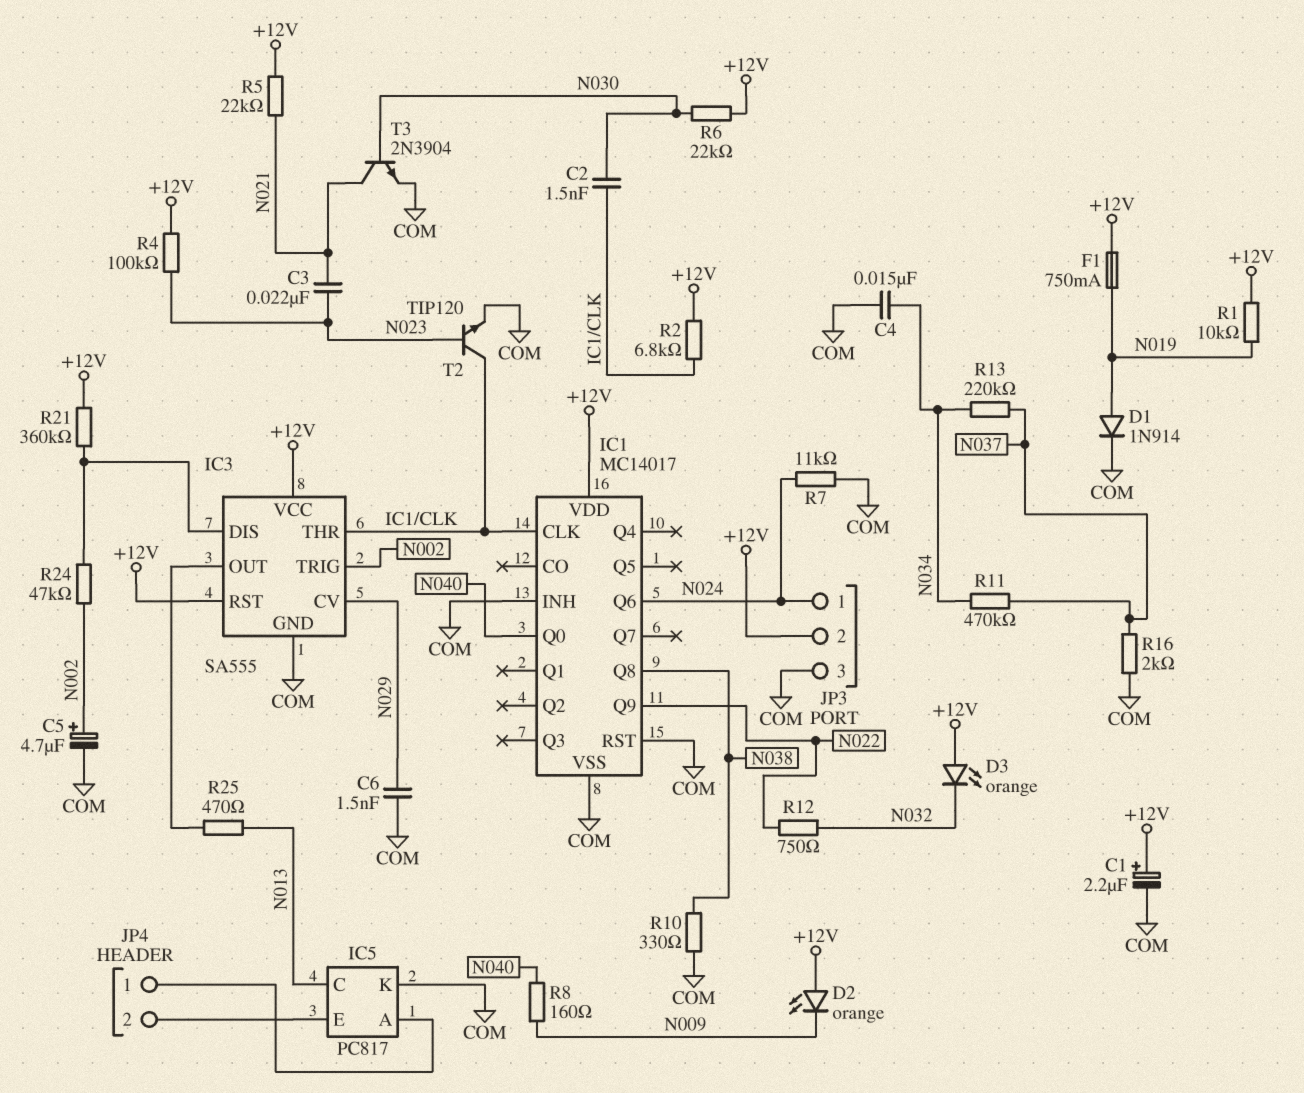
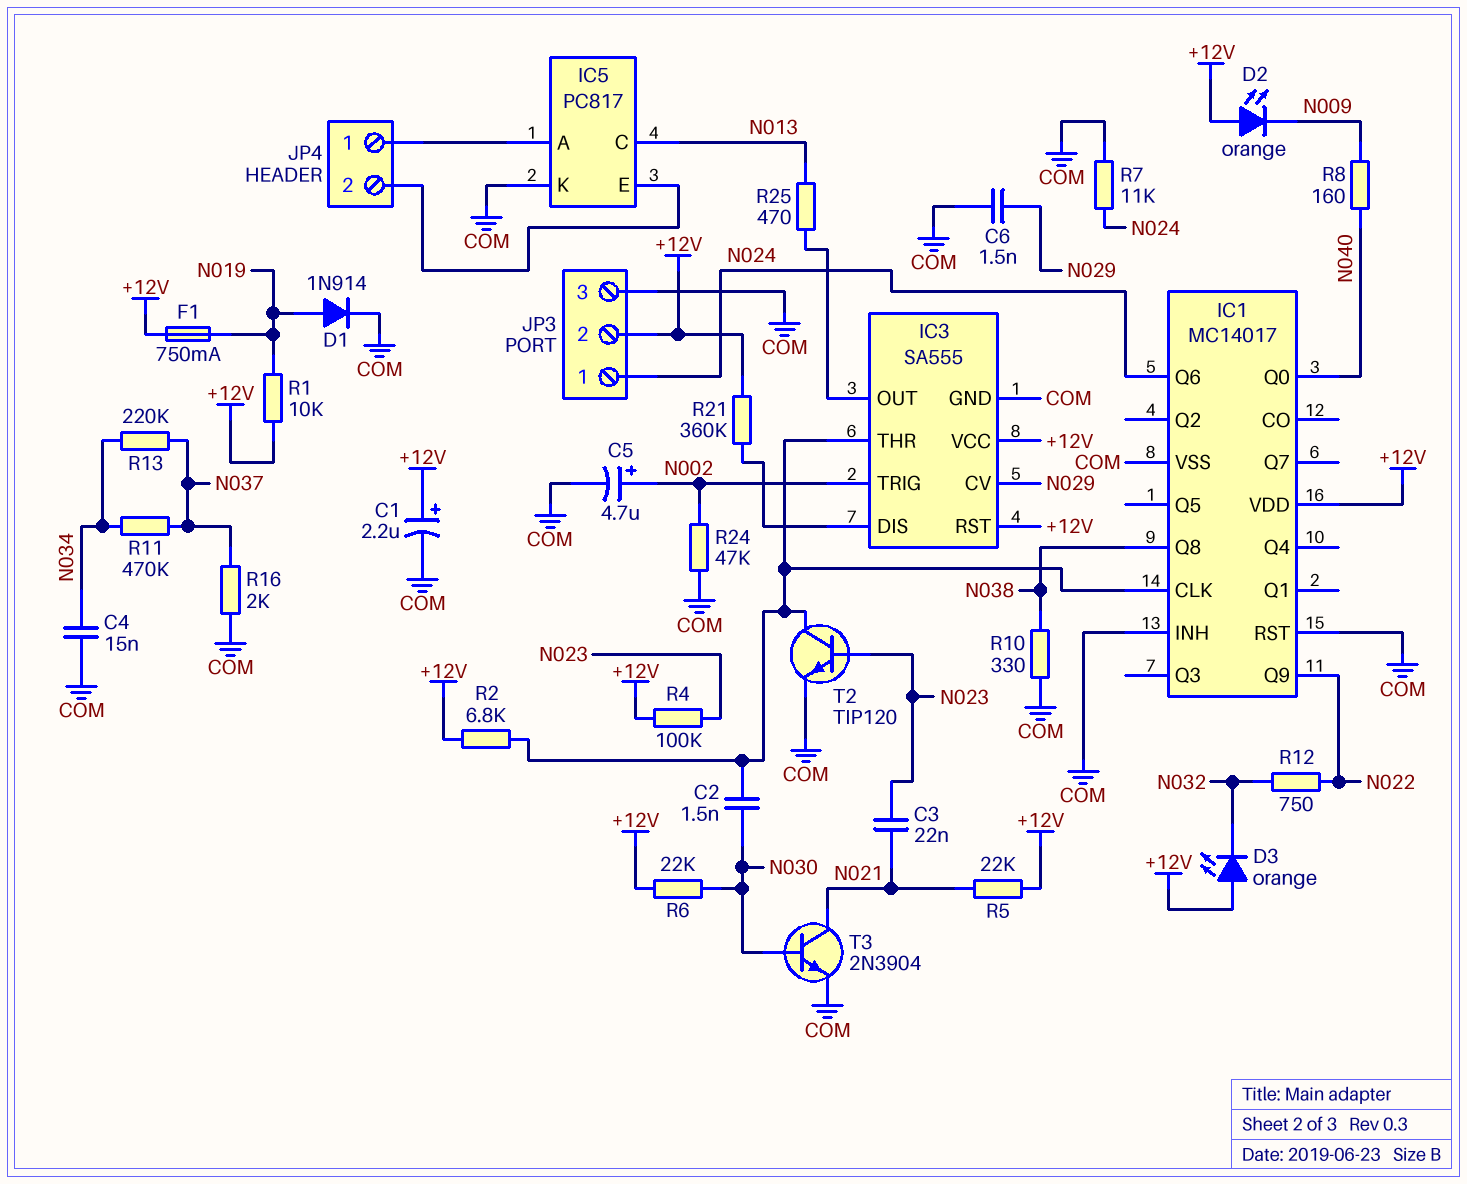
R24: 47k (IC3/DIS, N002) -> 47k (COM, N002)

